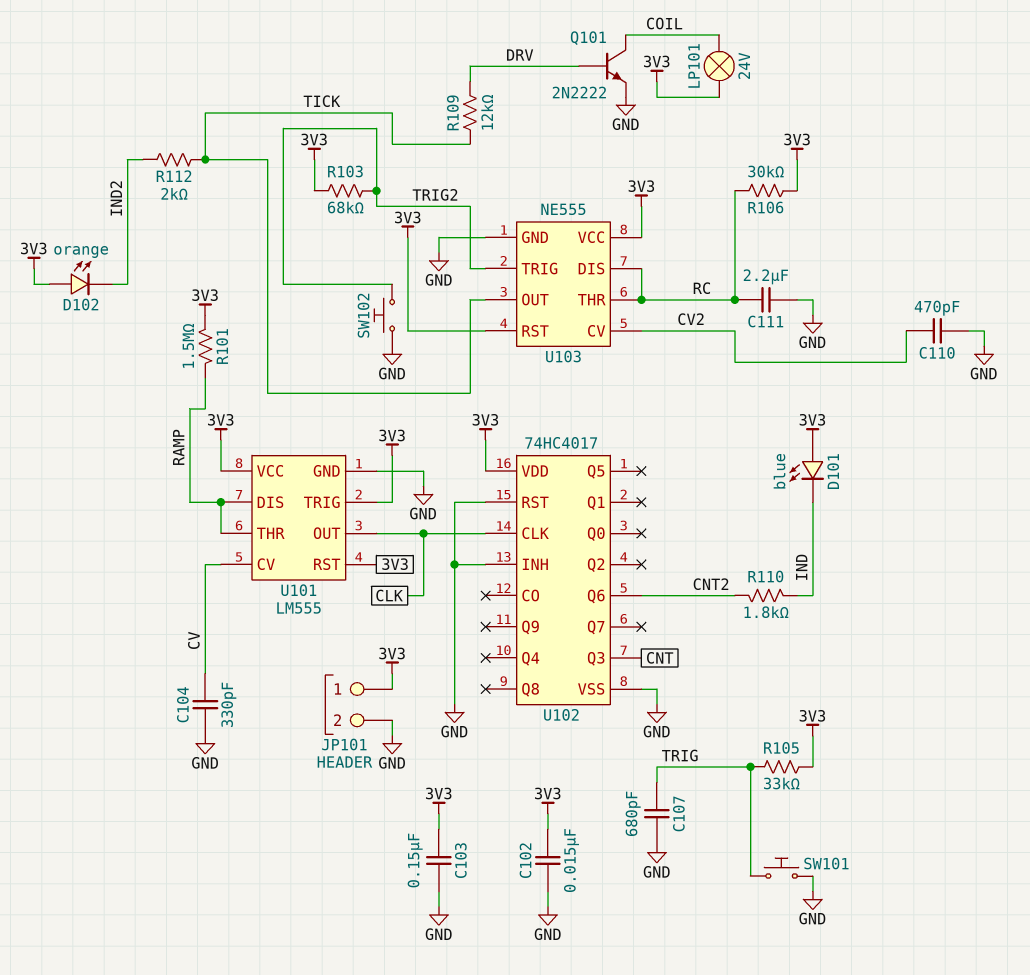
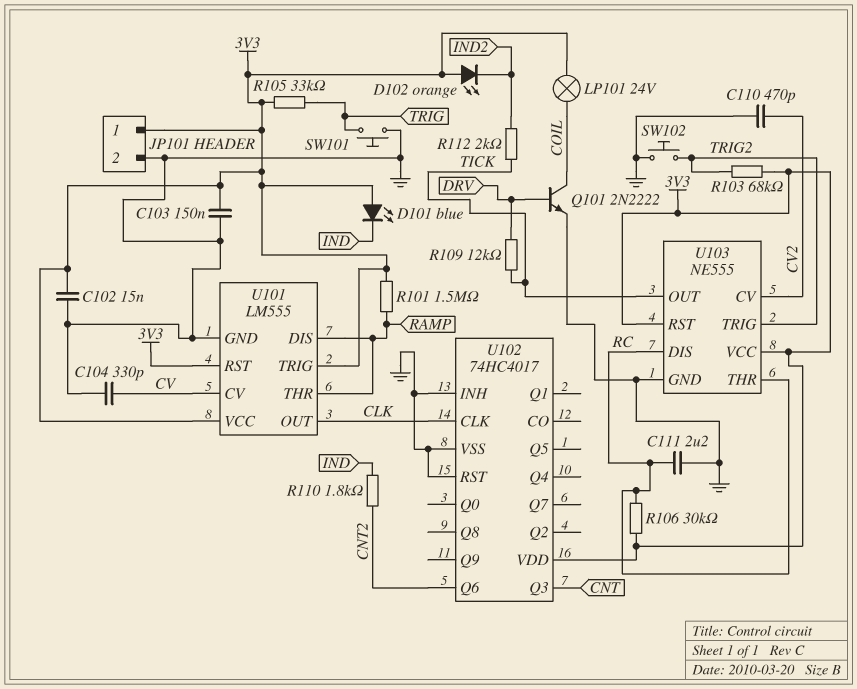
C107: 680pF (GND, TRIG) -> none

